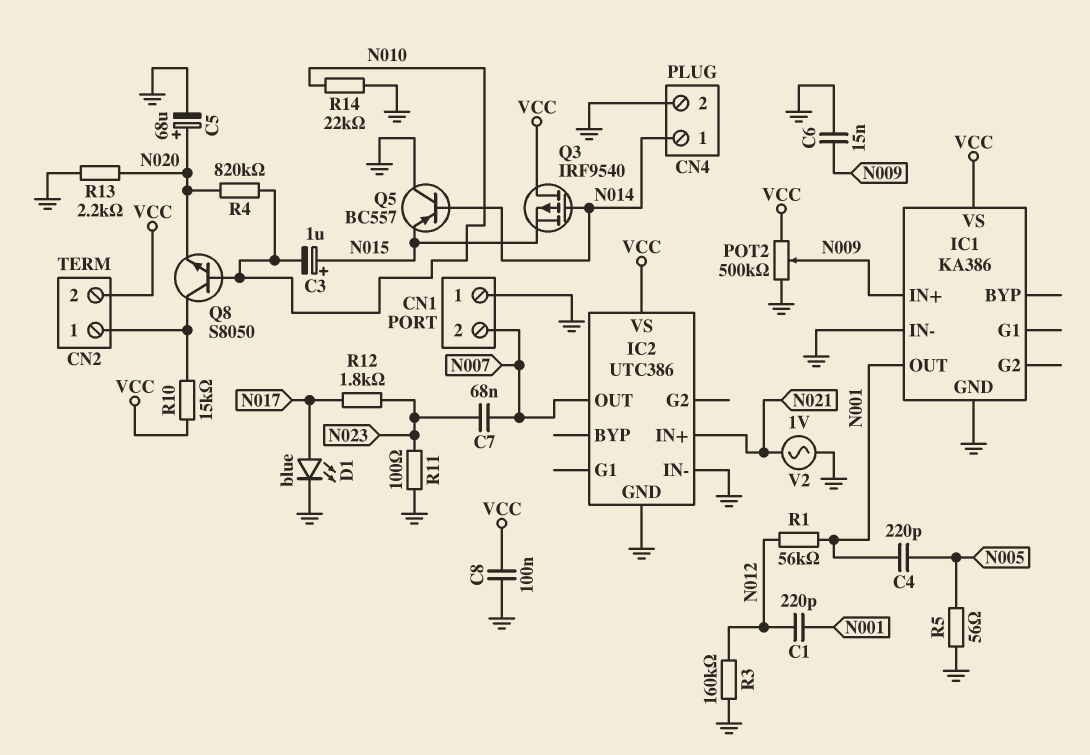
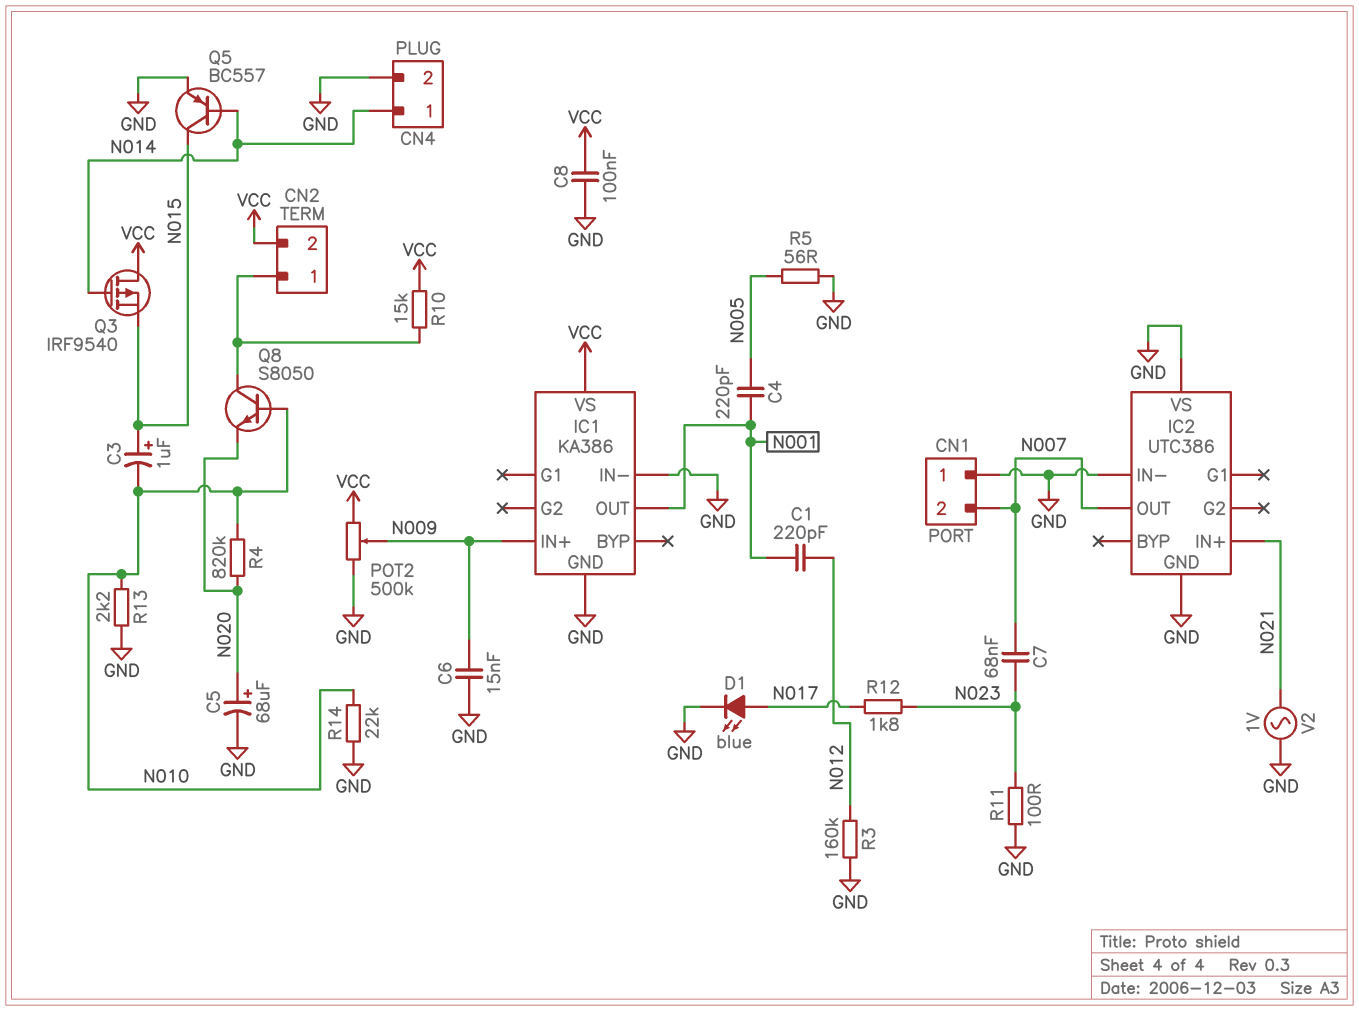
IC2 pin VS: VCC -> GND
Q5: PNP BC557 (B N014, C GND, E N015) -> PNP BC557 (B N014, C N015, E GND)
R1: 56k (N001, N012) -> none
R13: 2.2k (GND, N020) -> 2.2k (GND, N010)

